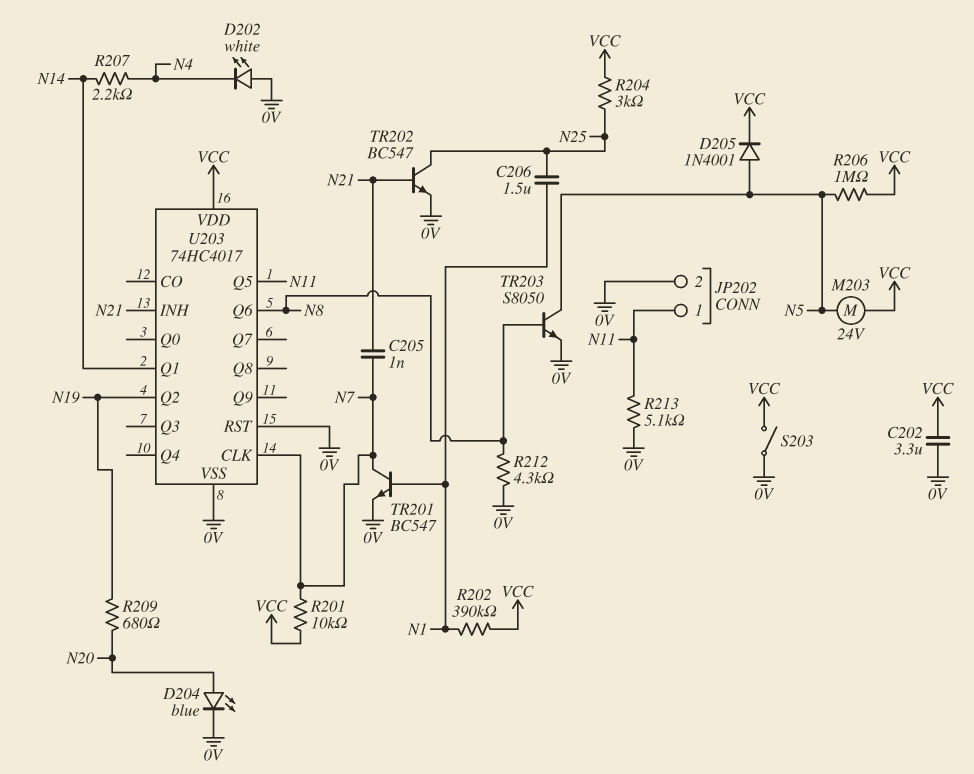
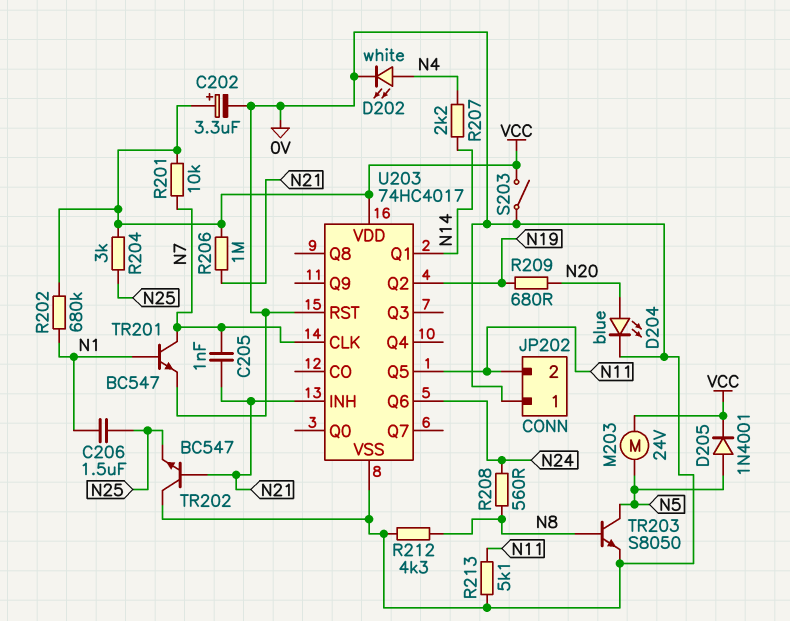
C202: 3.3uF (0V, VCC) -> 3.3uF (plus VCC, minus 0V)
D202: LED white (A 0V, K N4) -> LED white (A N4, K 0V)
JP202 pin 1: N11 -> 0V
JP202 pin 2: 0V -> N11
R202: 390k (N1, VCC) -> 680k (N1, VCC)
R206: 1M (N5, VCC) -> 1M (N21, VCC)
R208: none -> 560 (N8, N24)
TR202: NPN BC547 (B N21, C N25, E 0V) -> NPN BC547 (B N21, C 0V, E N25)
U203 pin Q6: N8 -> N24

